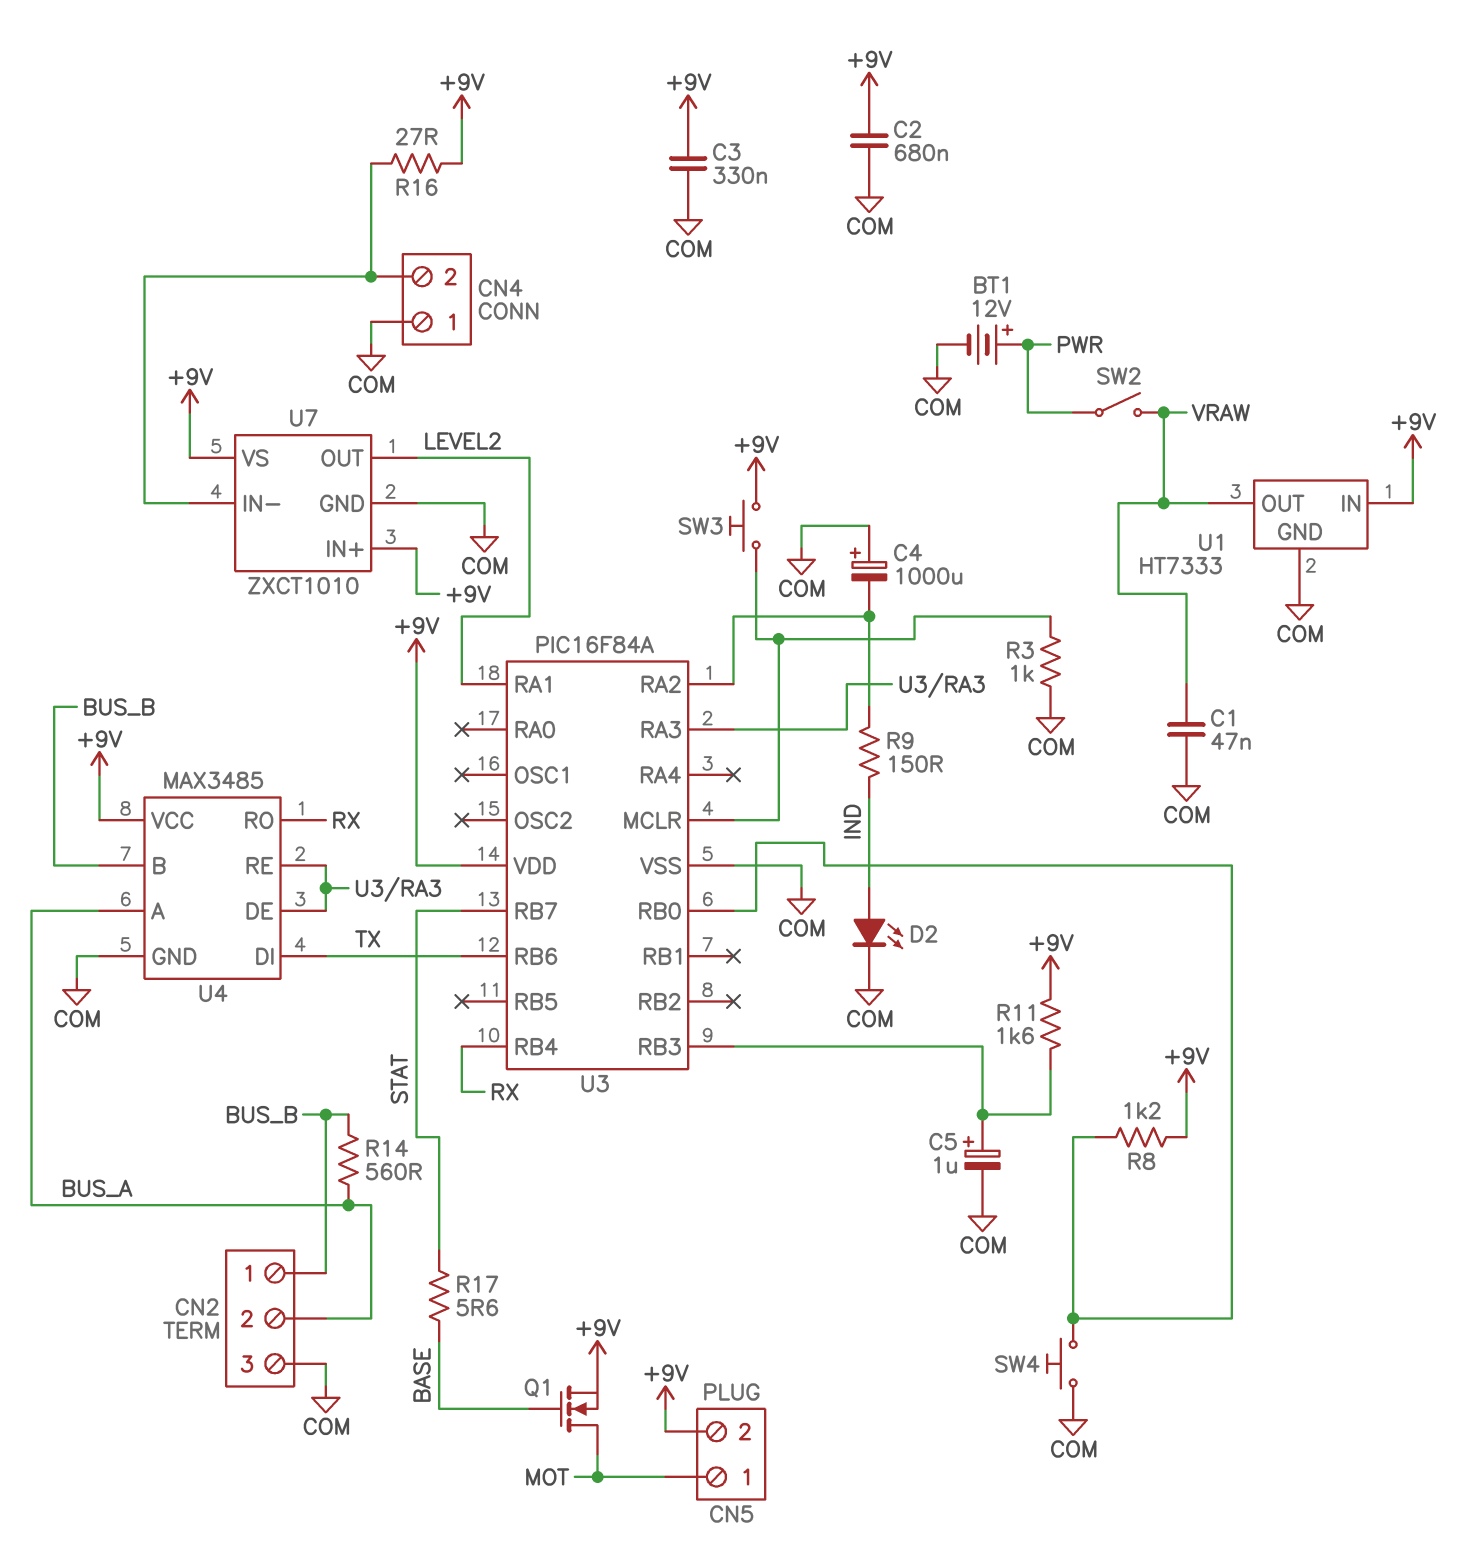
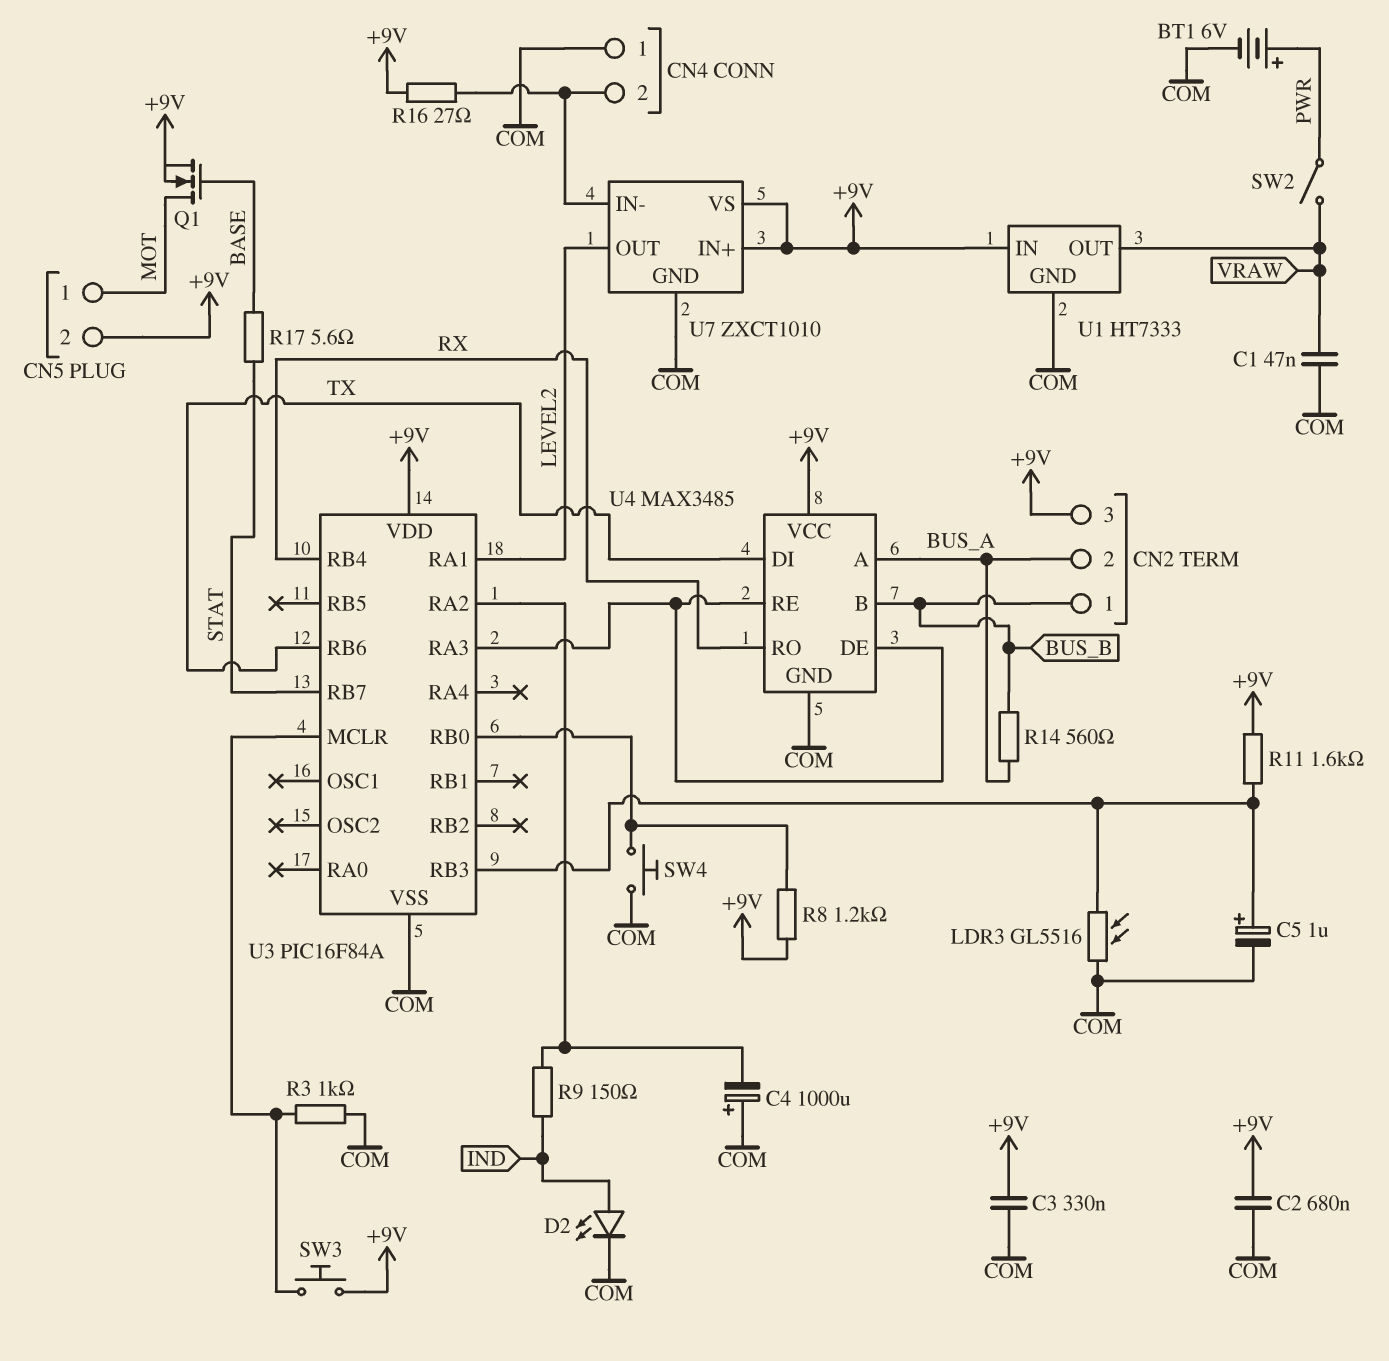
BT1: 12V (plus PWR, minus COM) -> 6V (plus PWR, minus COM)
CN2 pin 3: COM -> +9V
LDR3: none -> GL5516 (COM, U3/RB3)

